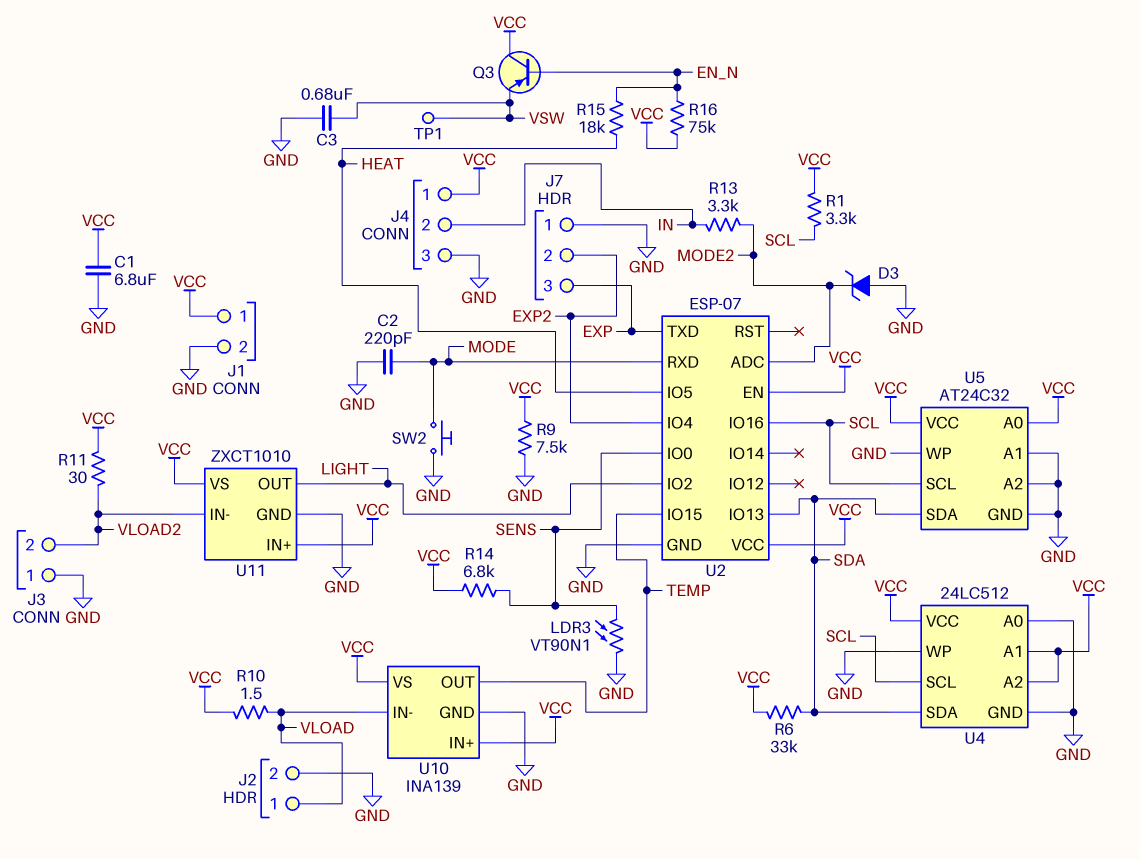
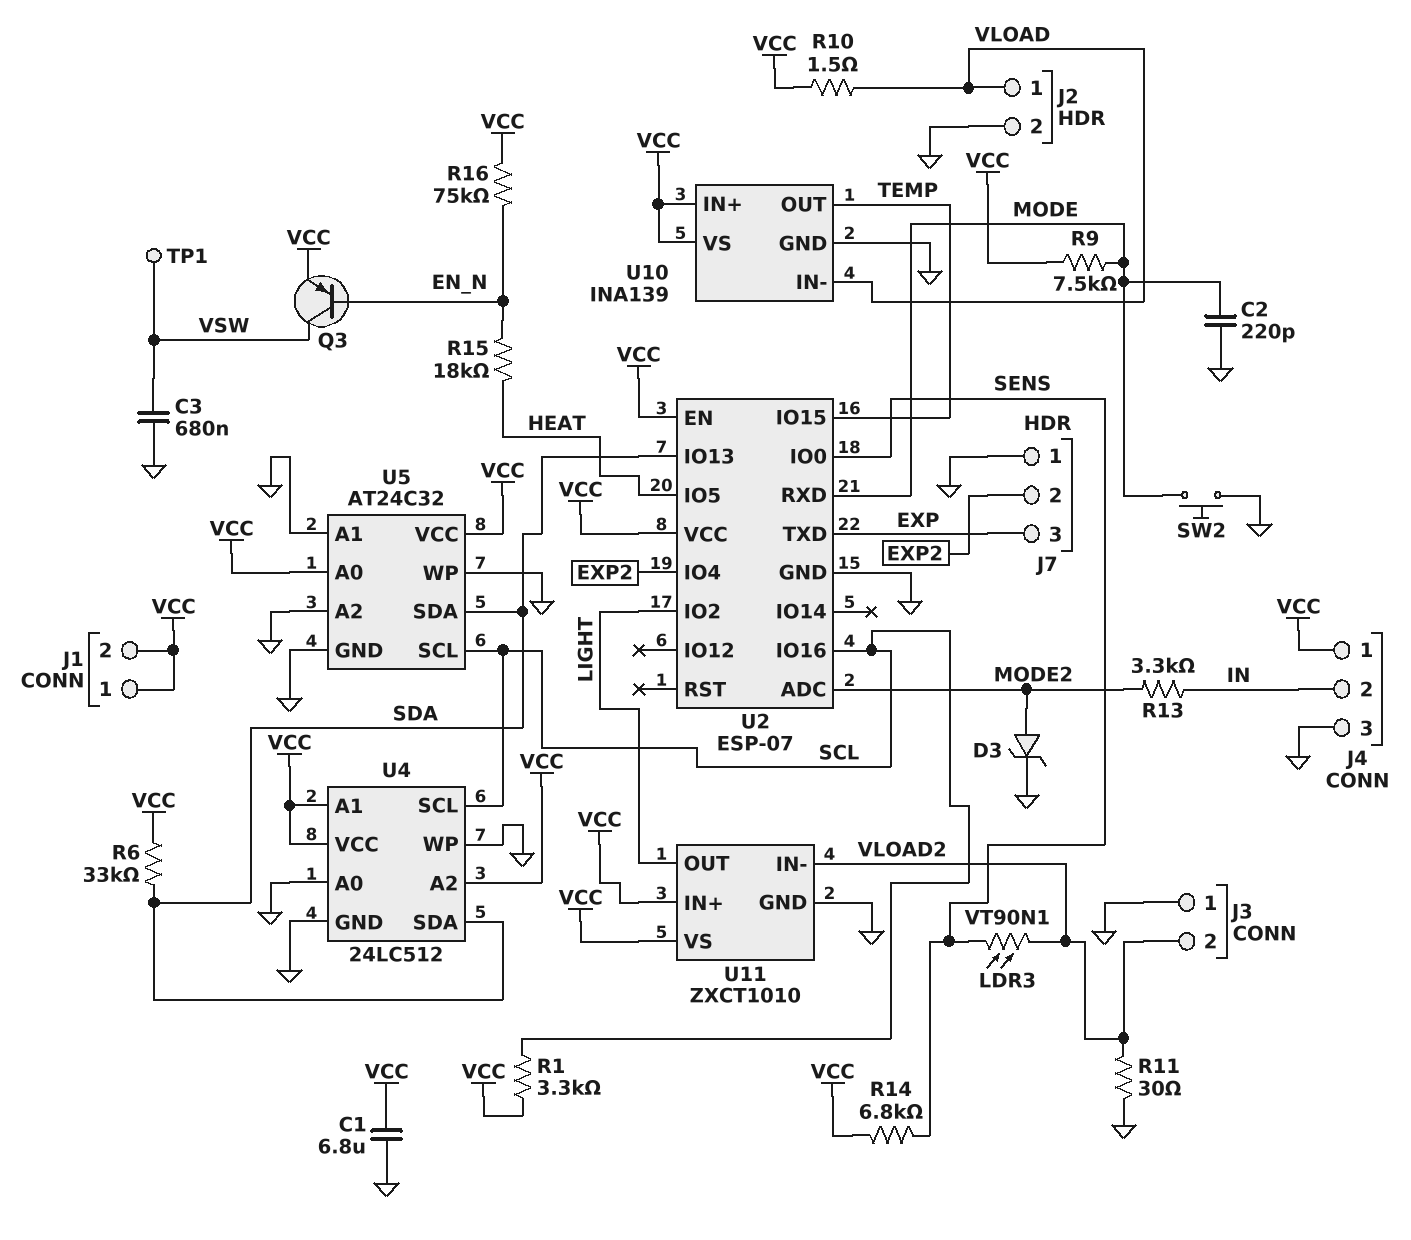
D3: zener (A GND, K MODE2) -> zener (A MODE2, K GND)
J1 pin 2: GND -> VCC
LDR3: VT90N1 (GND, SENS) -> VT90N1 (SENS, VLOAD2)
Q3: PNP (B EN_N, C VCC, E VSW) -> PNP (B EN_N, C VSW, E VCC)
R9: 7.5k (GND, VCC) -> 7.5k (MODE, VCC)
R11: 30 (VCC, VLOAD2) -> 30 (GND, VLOAD2)

